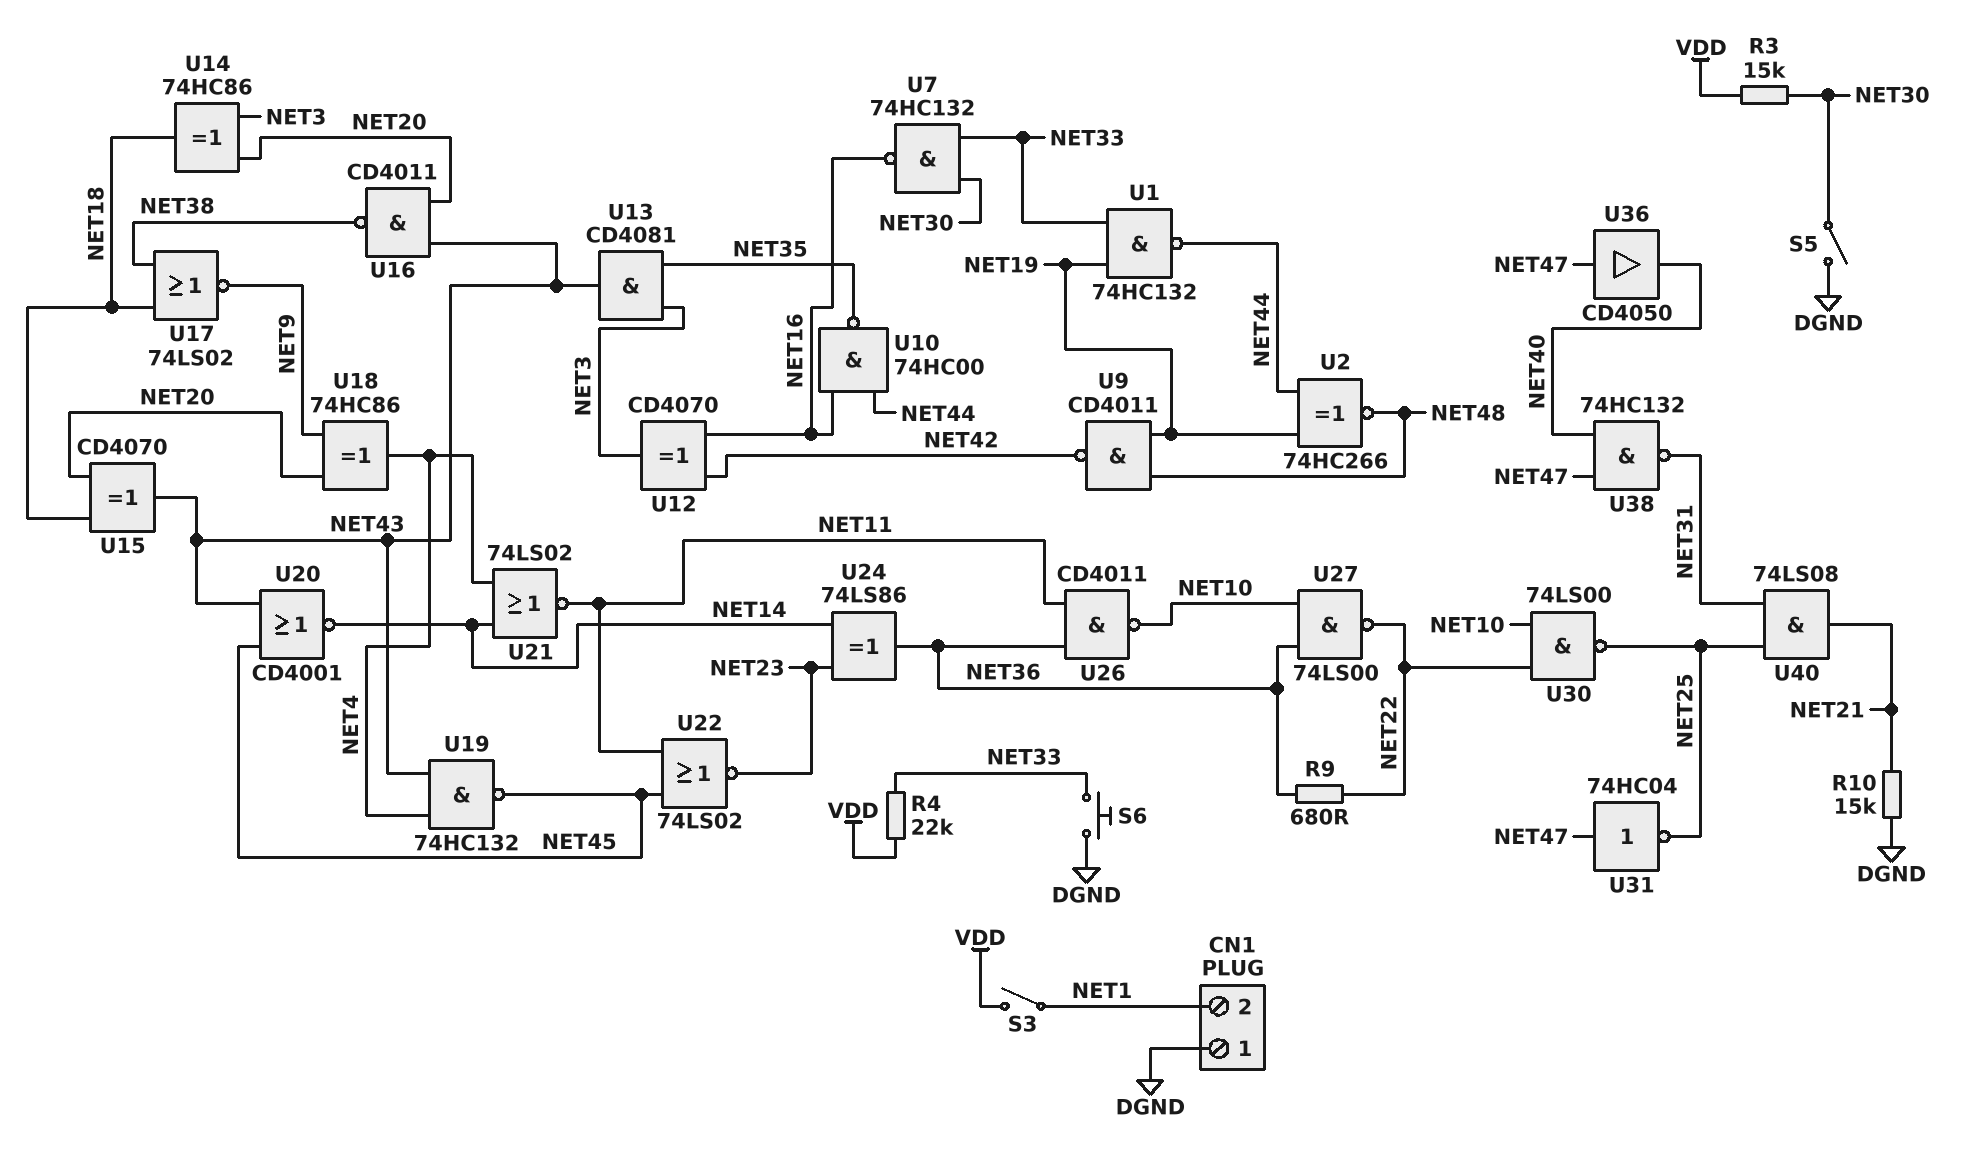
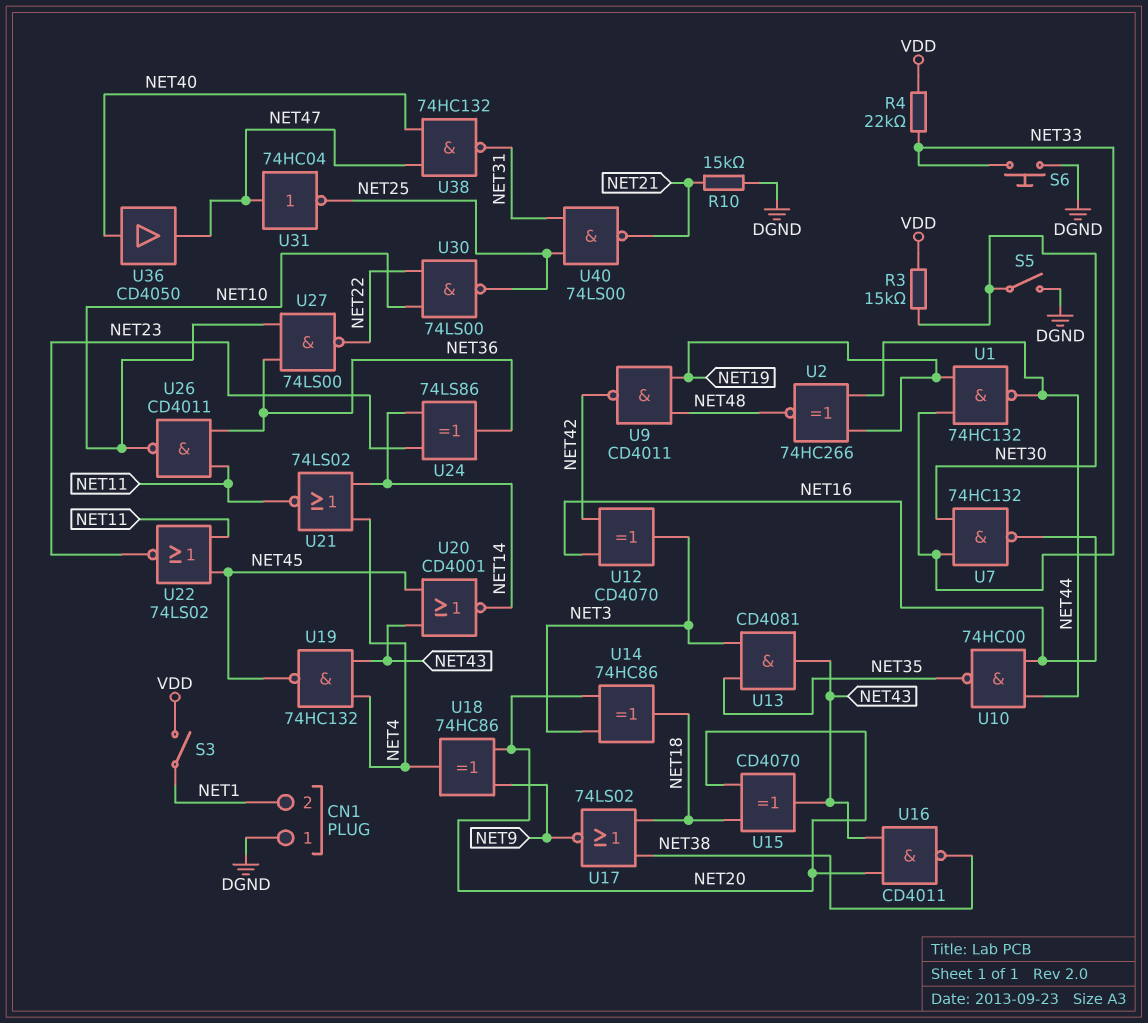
R9: 680 (NET22, NET36) -> none
U36: buffer CD4050 (in NET47, out NET40) -> buffer CD4050 (in NET40, out NET47)
U40: AND 74LS08 (in NET25, in NET31, out NET21) -> NAND 74LS00 (in NET25, in NET31, out NET21)

